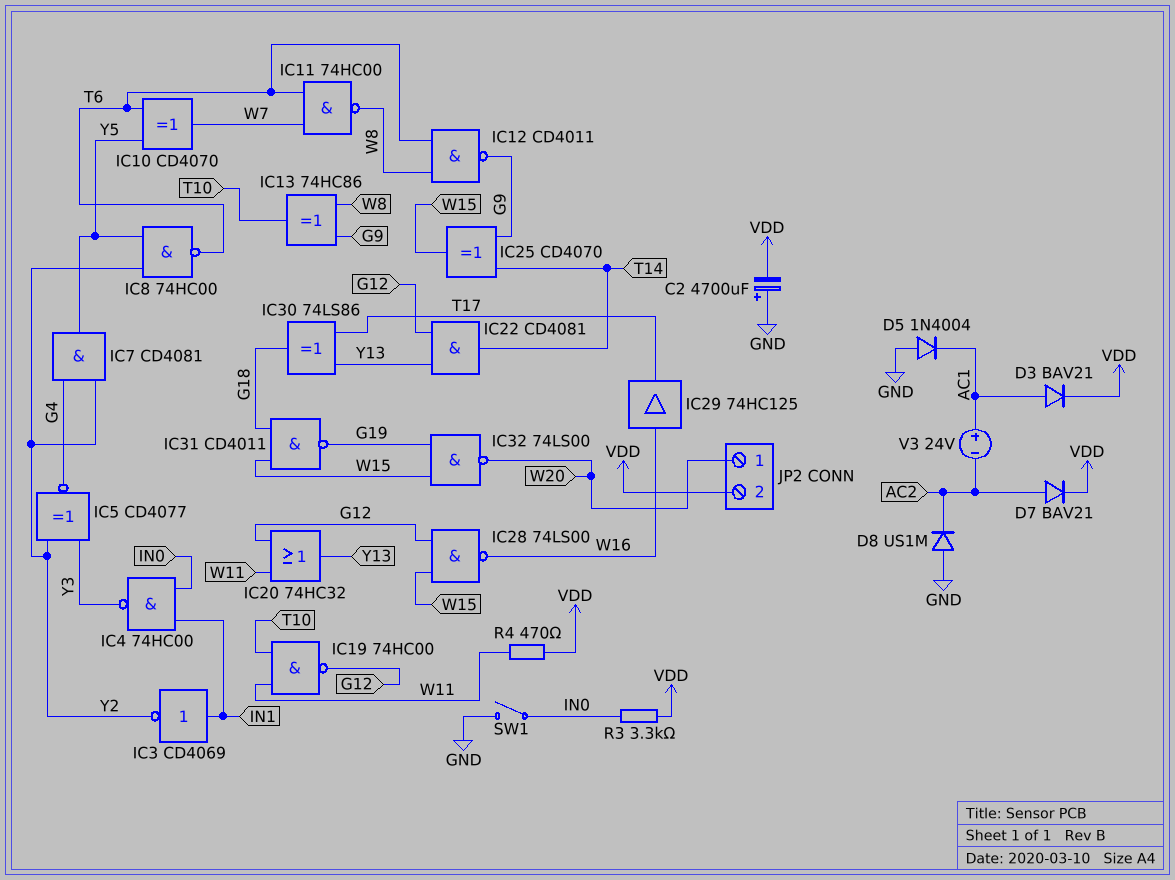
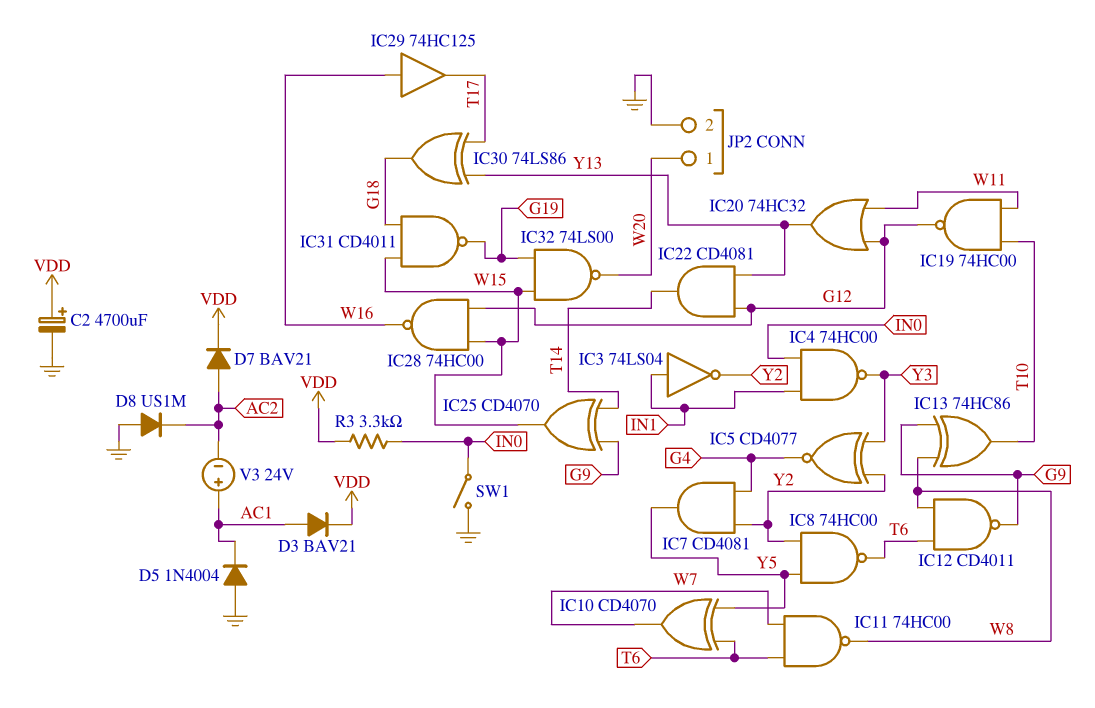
C2: 4700uF (plus GND, minus VDD) -> 4700uF (plus VDD, minus GND)
IC3: NOT CD4069 (in IN1, out Y2) -> NOT 74LS04 (in IN1, out Y2)
IC28: NAND 74LS00 (in G12, in W15, out W16) -> NAND 74HC00 (in G12, in W15, out W16)
JP2 pin 2: VDD -> GND
R4: 470 (VDD, W11) -> none

